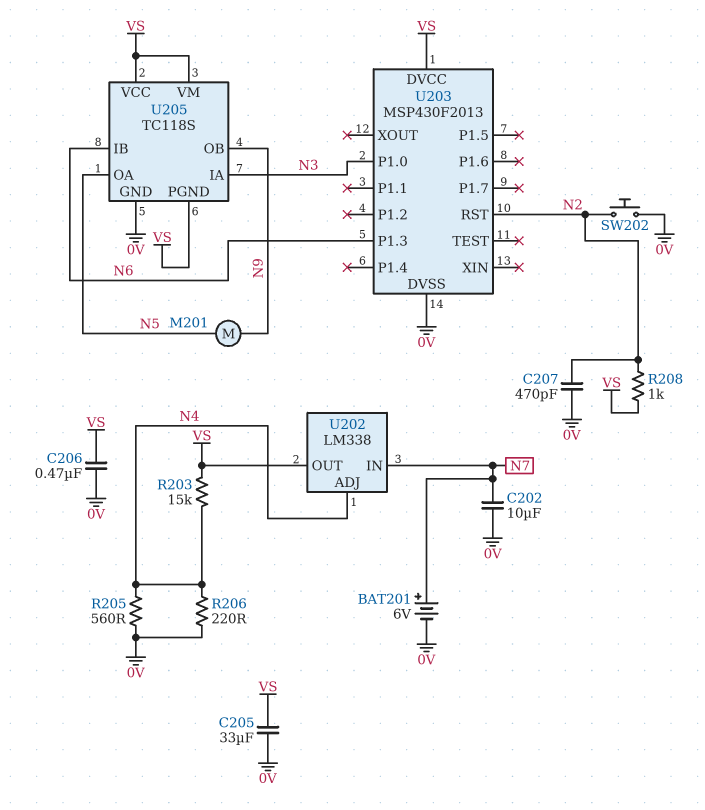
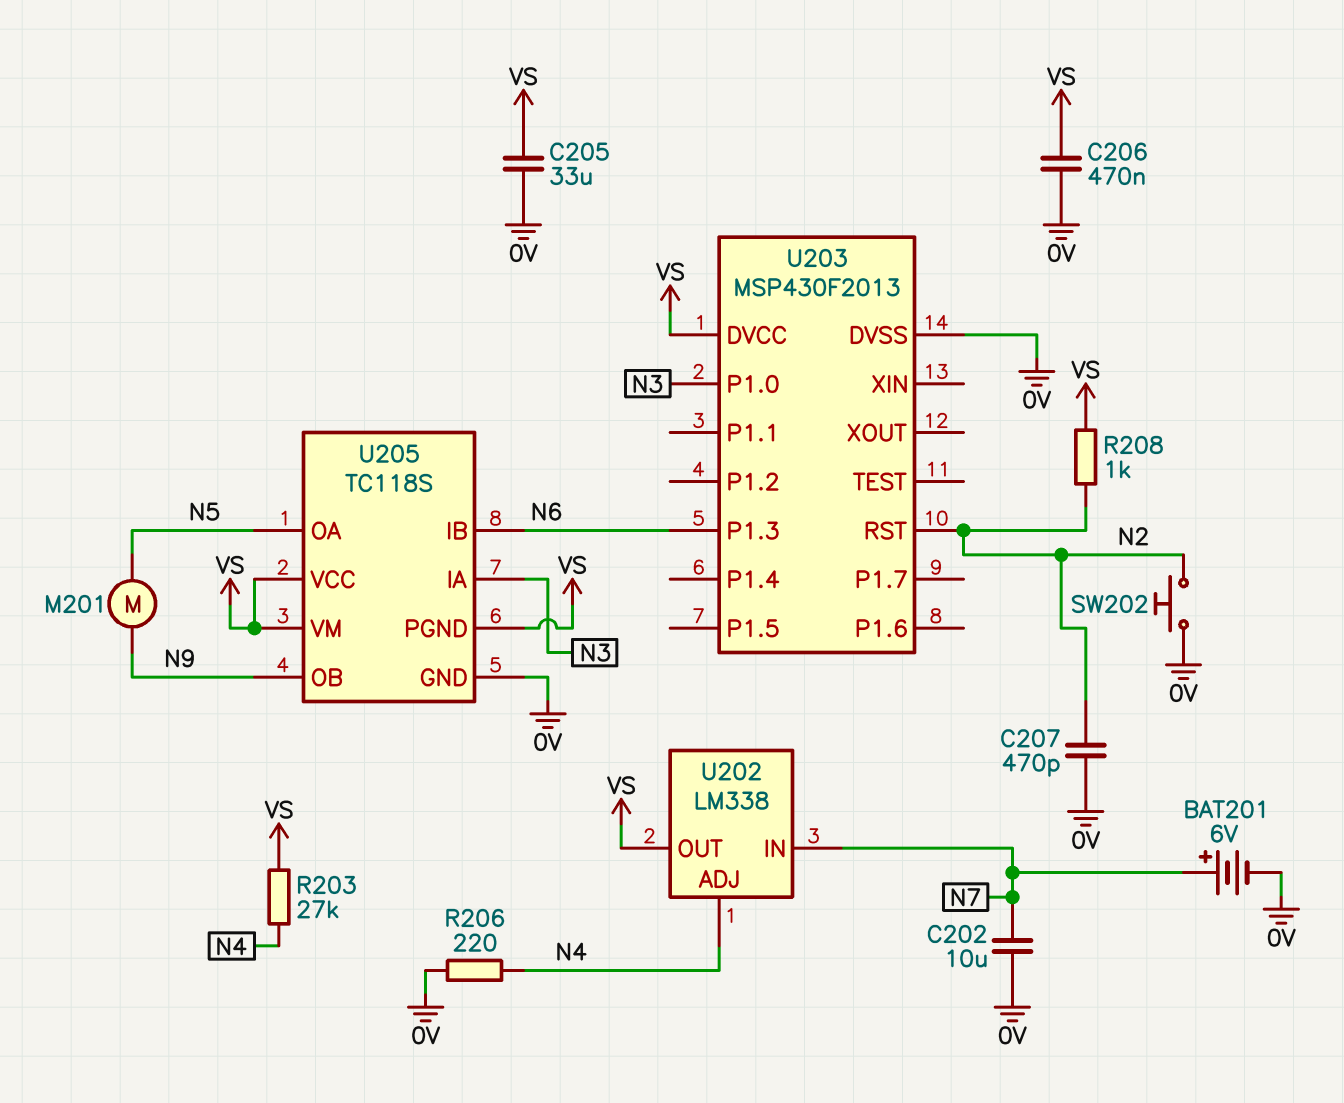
R203: 15k (N4, VS) -> 27k (N4, VS)
R205: 560 (0V, N4) -> none

